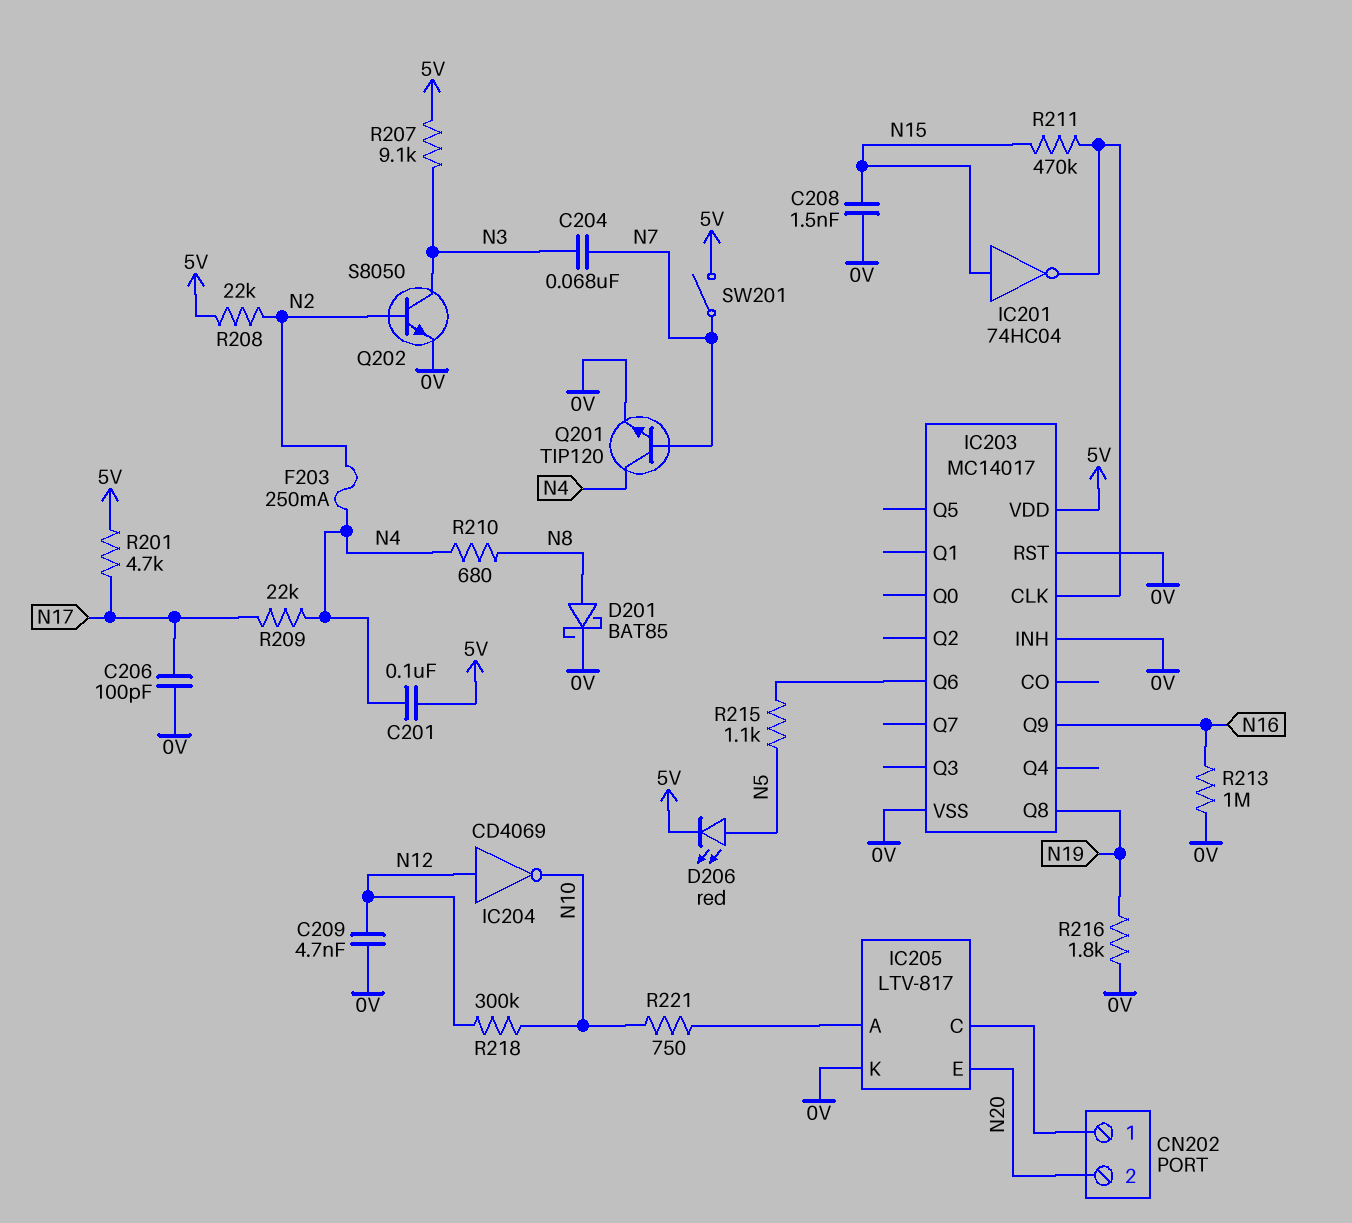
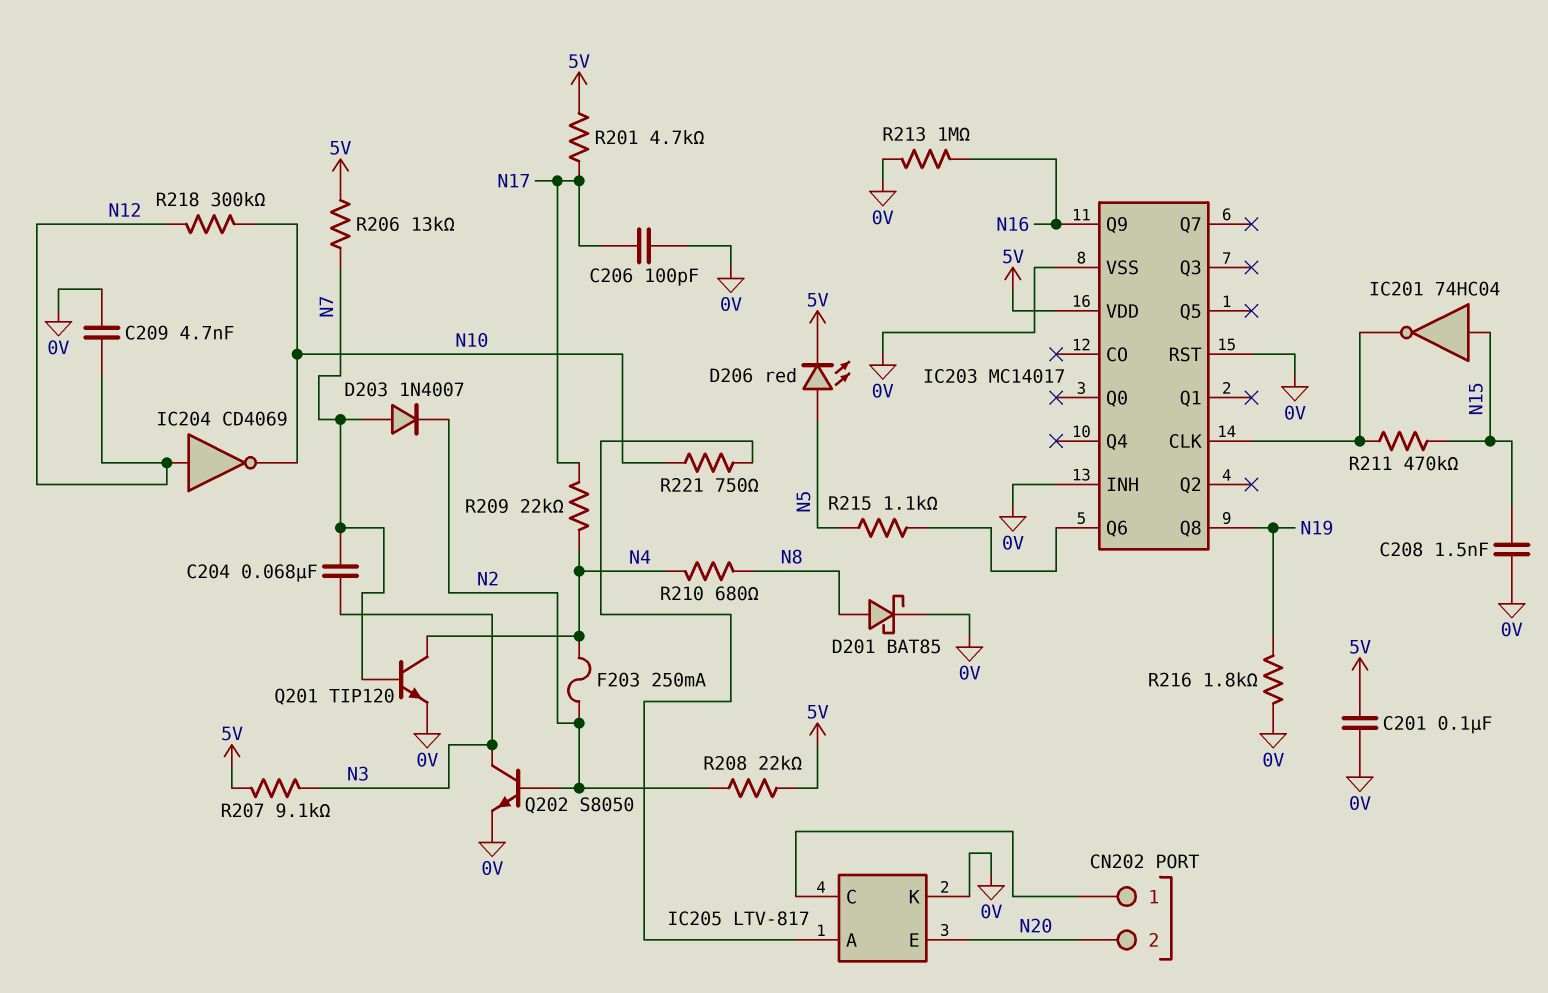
C201: 100nF (5V, N4) -> 100nF (0V, 5V)
D203: none -> diode 1N4007 (A N7, K N2)
R206: none -> 13k (5V, N7)
SW201: switch (5V, N7) -> none

